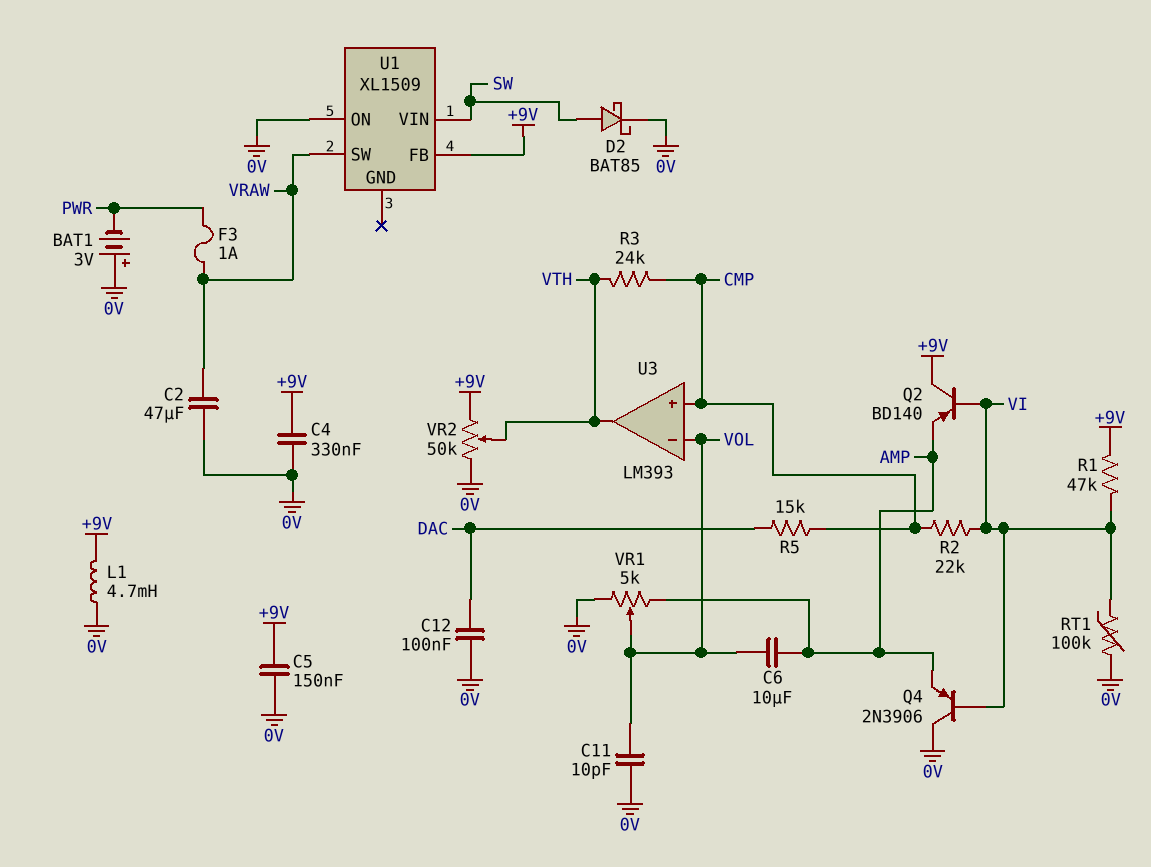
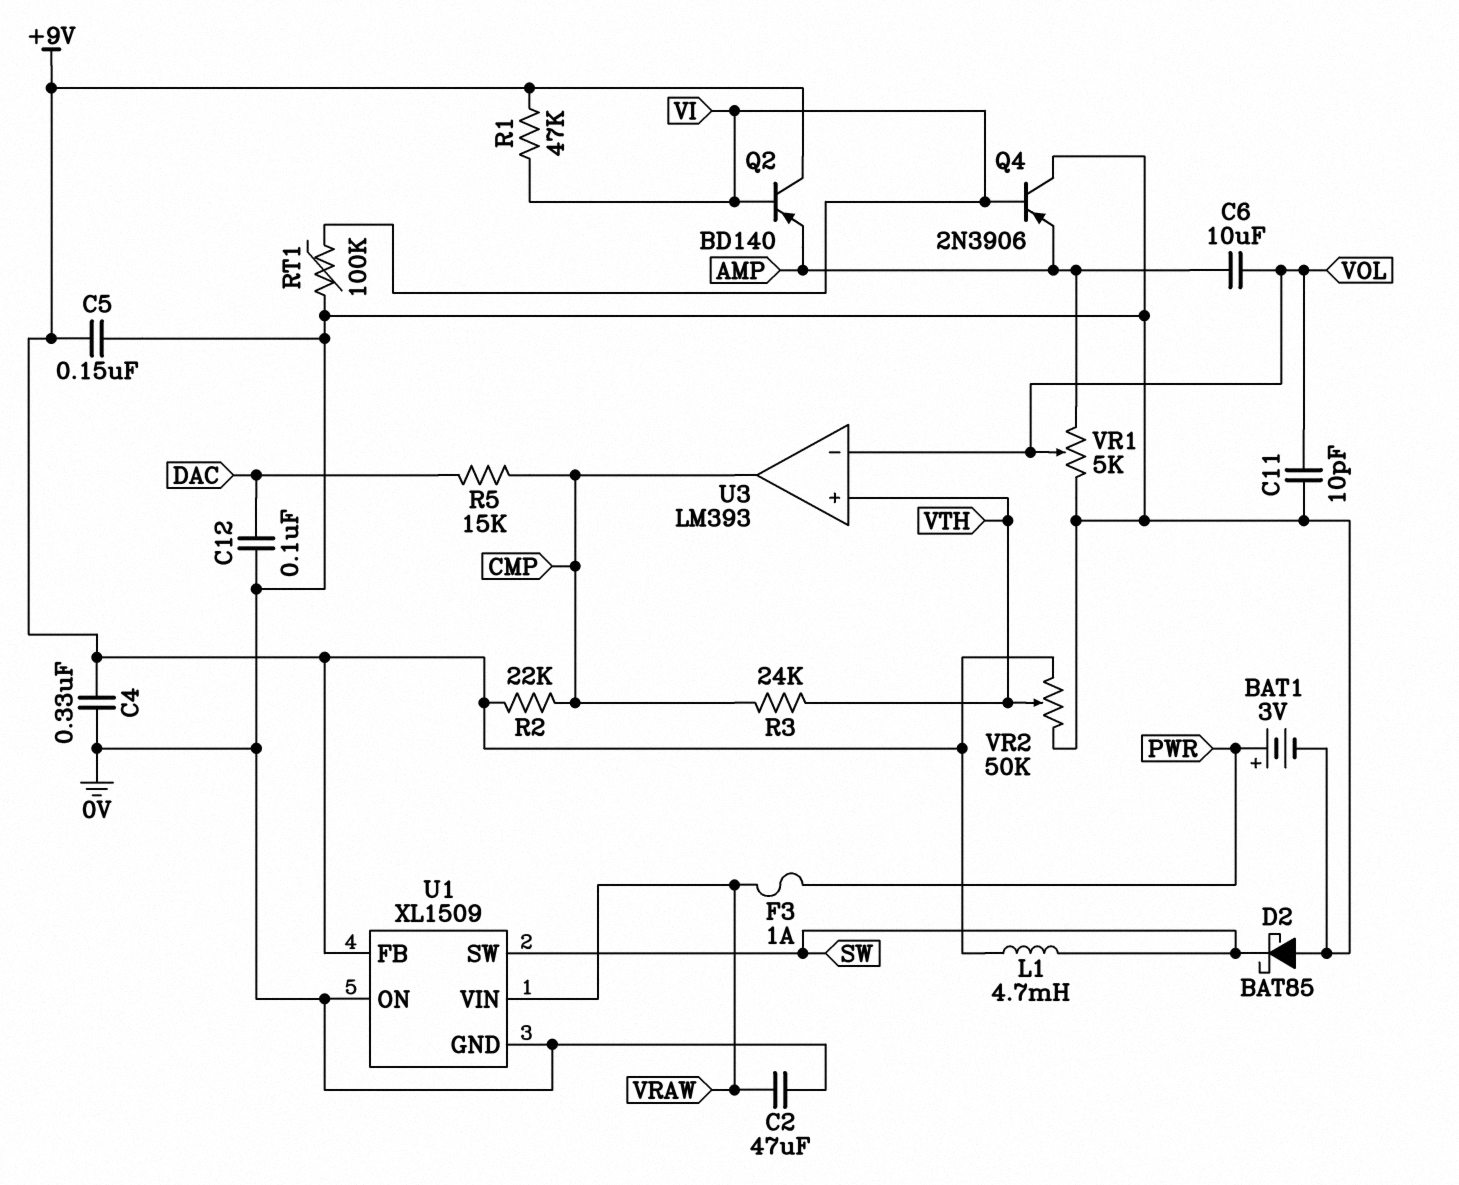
BAT1: 3V (plus 0V, minus PWR) -> 3V (plus PWR, minus 0V)
D2: schottky BAT85 (A SW, K 0V) -> schottky BAT85 (A 0V, K SW)
L1: 4.7mH (+9V, 0V) -> 4.7mH (+9V, SW)
R2: 22k (CMP, VI) -> 22k (+9V, CMP)
U1 pin GND: none -> 0V
U1 pin SW: VRAW -> SW
U1 pin VIN: SW -> VRAW
U3 pin in+: CMP -> VTH
U3 pin out: VTH -> CMP

